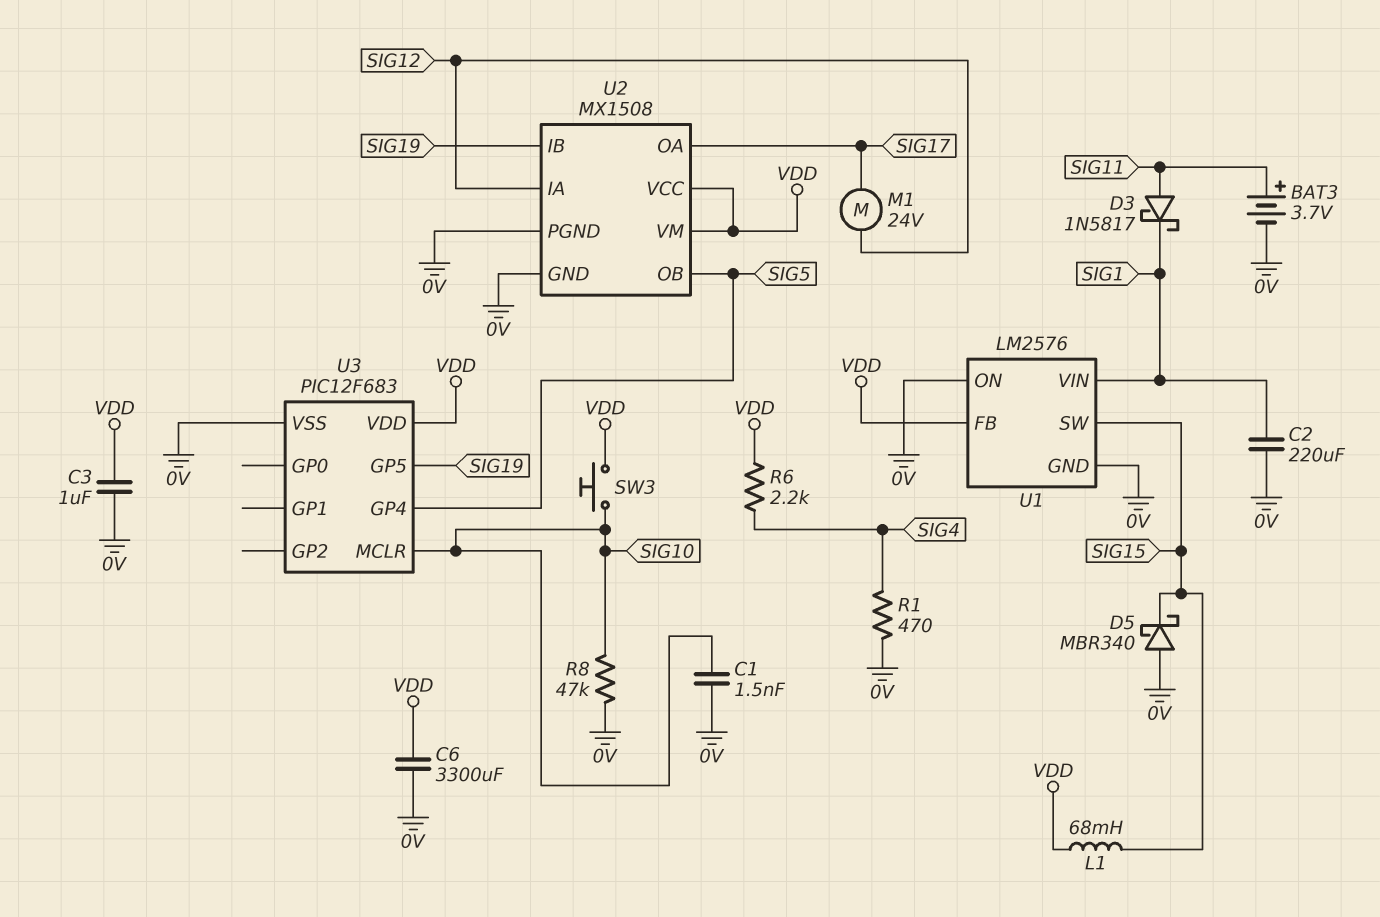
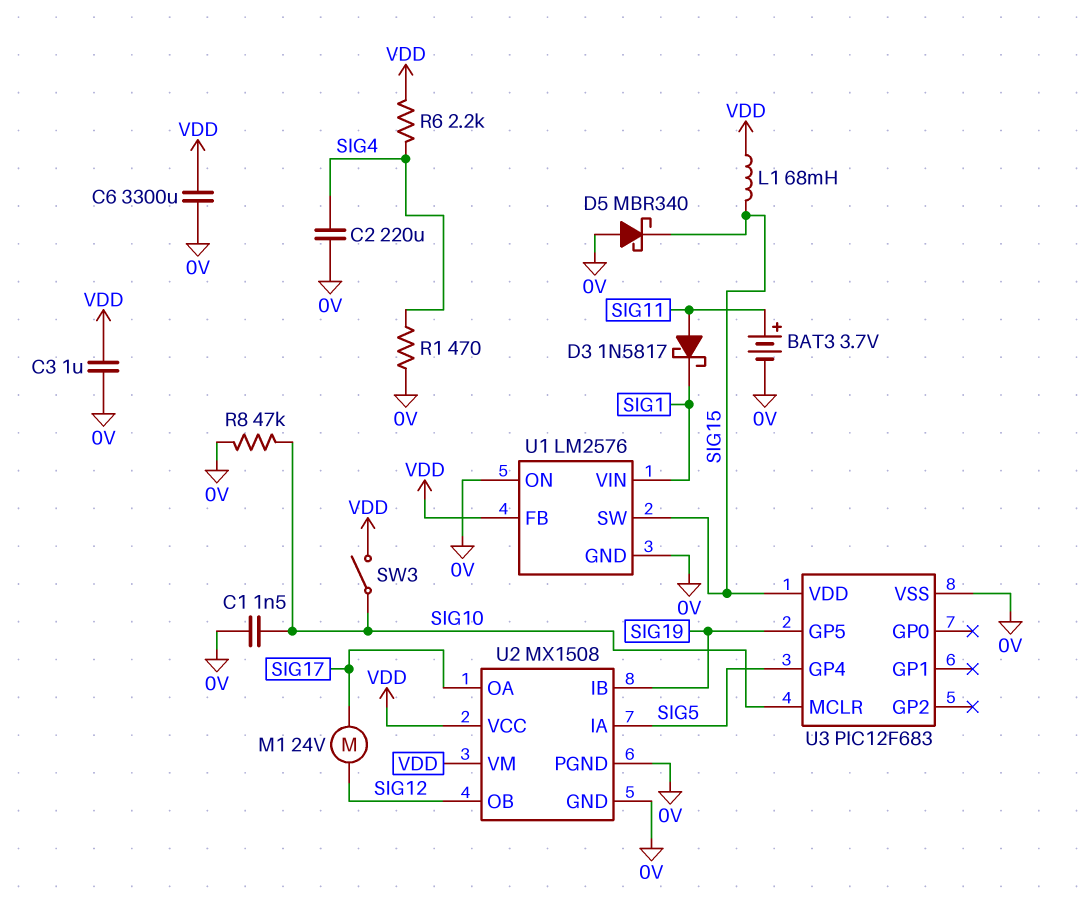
C2: 220uF (0V, SIG1) -> 220uF (0V, SIG4)
SW3: button (SIG10, VDD) -> switch (SIG10, VDD)
U2 pin IA: SIG12 -> SIG5
U2 pin OB: SIG5 -> SIG12
U3 pin VDD: VDD -> SIG15

